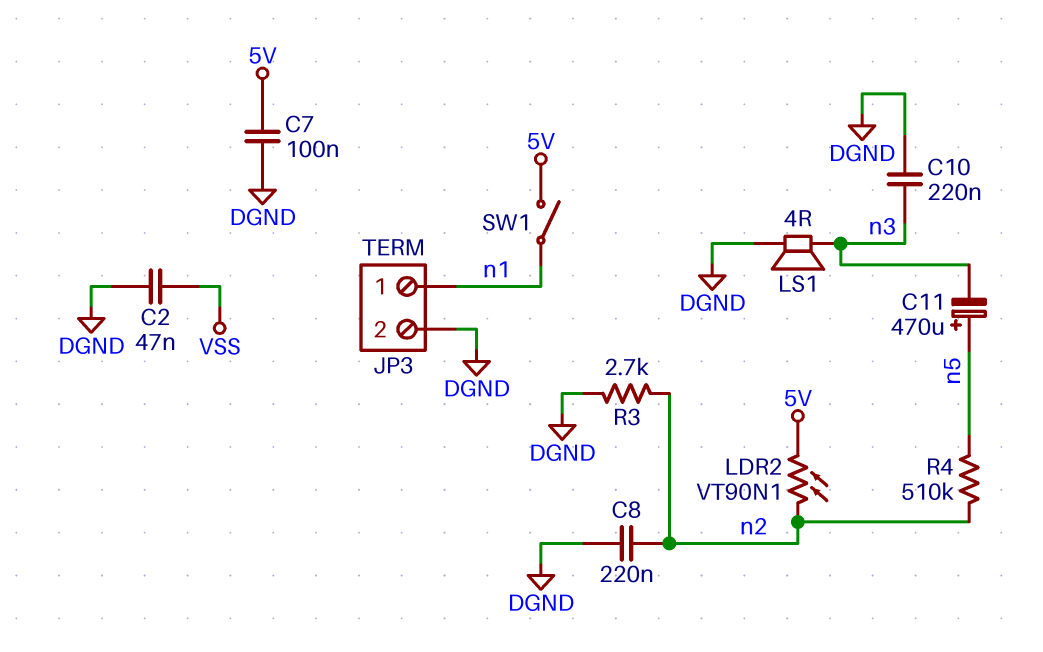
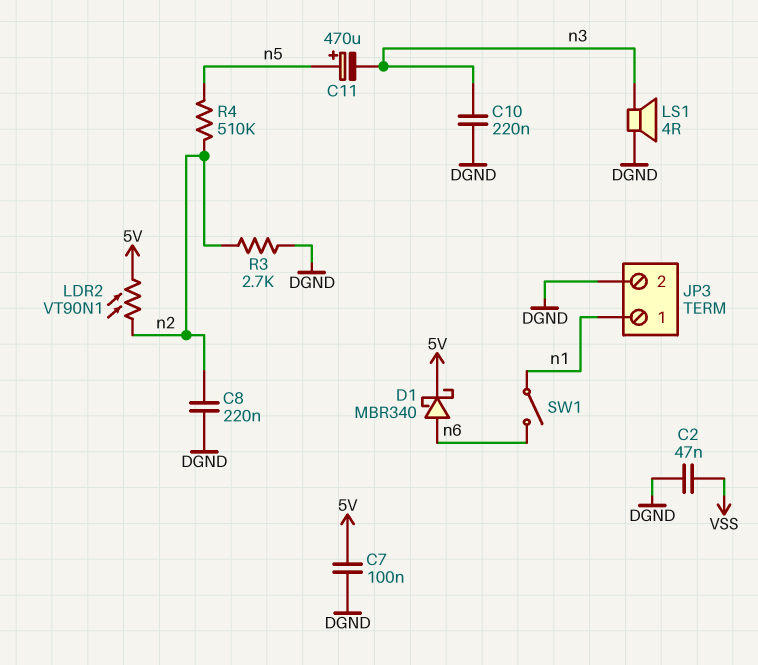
D1: none -> schottky MBR340 (A n6, K 5V)
SW1: switch (5V, n1) -> switch (n1, n6)

